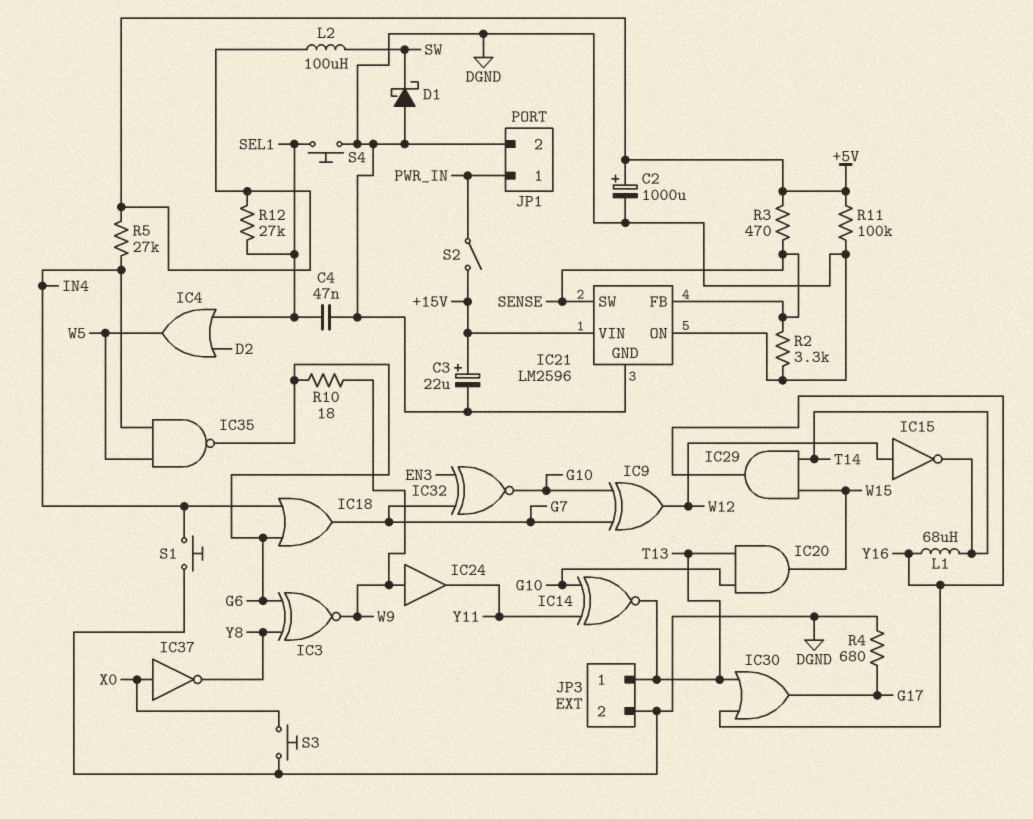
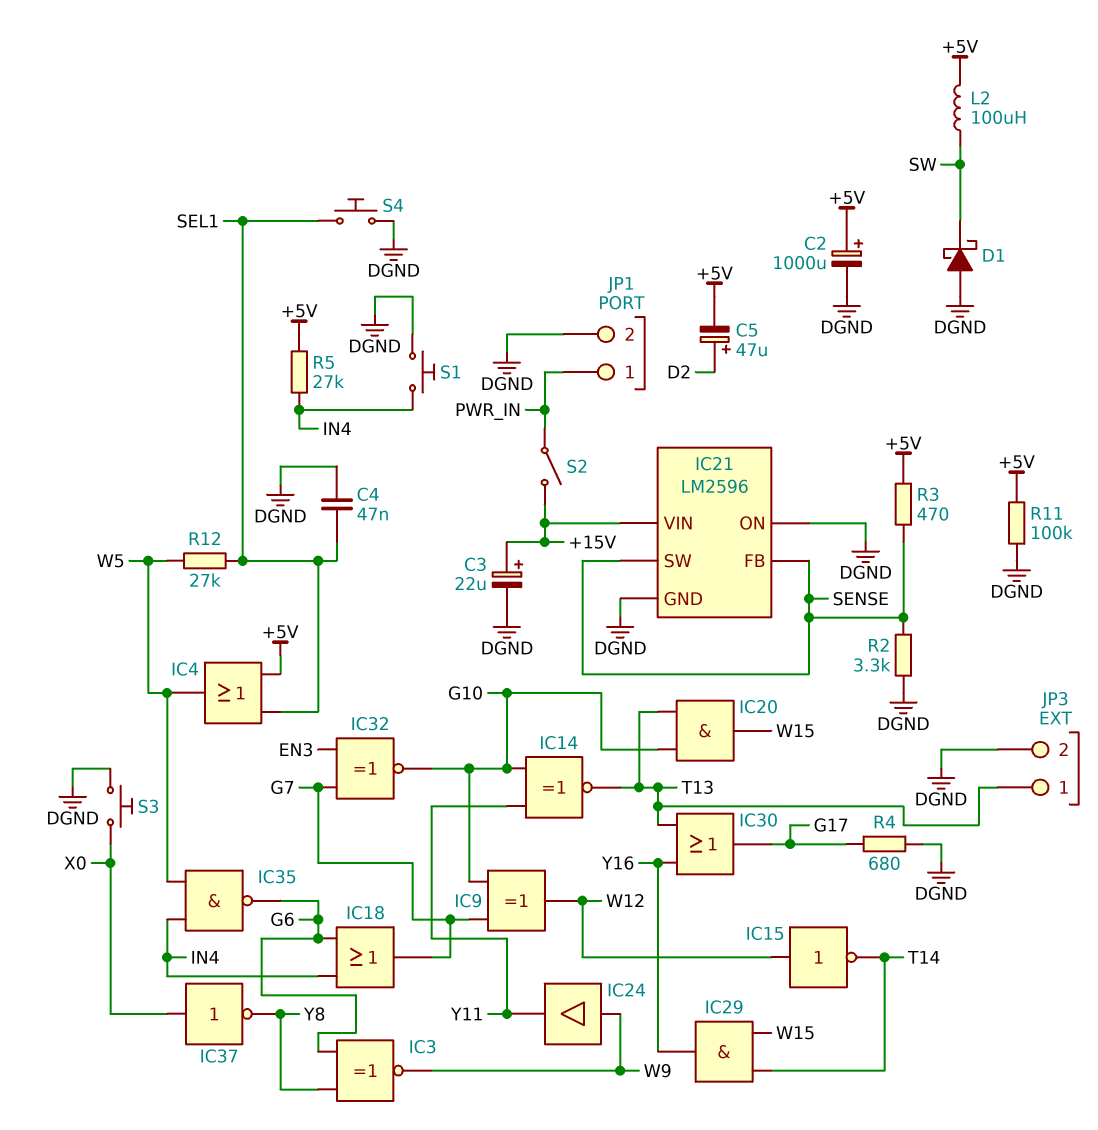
C5: none -> 47uF (plus D2, minus +5V)
IC4: OR (in D2, in SEL1, out W5) -> OR (in +5V, in SEL1, out W5)
L1: 68uH (T14, Y16) -> none
R10: 18 (G6, W9) -> none
R12: 27k (+5V, SEL1) -> 27k (SEL1, W5)

